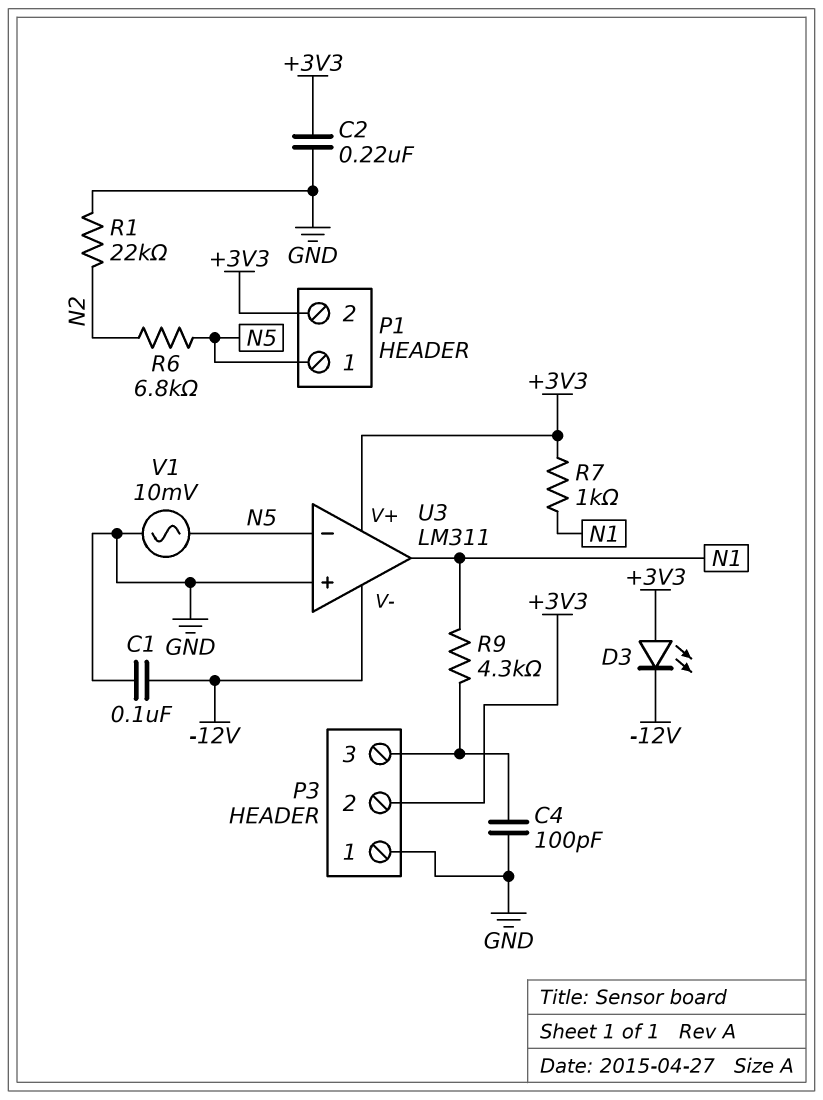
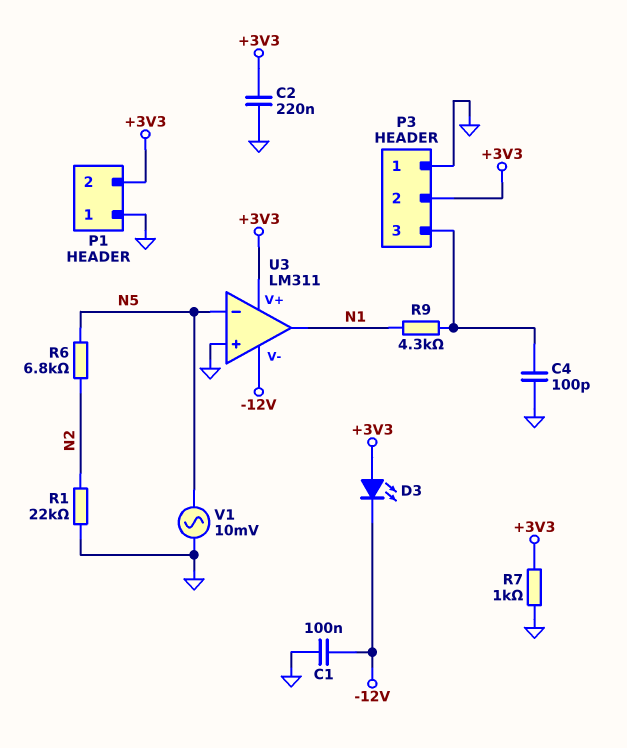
P1 pin 1: N5 -> GND
R7: 1k (+3V3, N1) -> 1k (+3V3, GND)

